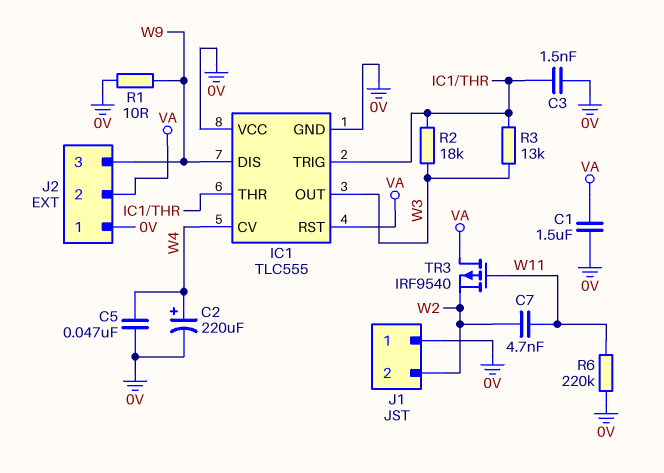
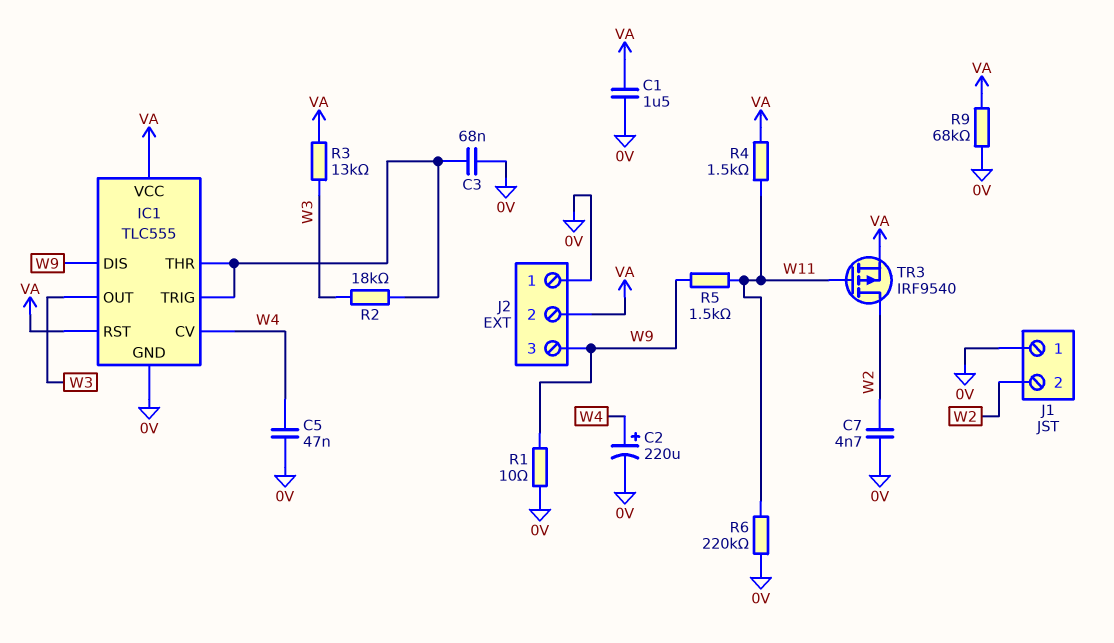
C3: 1.5nF (0V, IC1/THR) -> 68nF (0V, IC1/THR)
C7: 4.7nF (W2, W11) -> 4.7nF (0V, W2)
IC1 pin VCC: 0V -> VA
R3: 13k (IC1/THR, W3) -> 13k (VA, W3)
R4: none -> 1.5k (VA, W11)
R5: none -> 1.5k (W9, W11)
R9: none -> 68k (0V, VA)
TR3: PMOS IRF9540 (G W11, D VA, S W2) -> PMOS IRF9540 (G W11, D W2, S VA)

